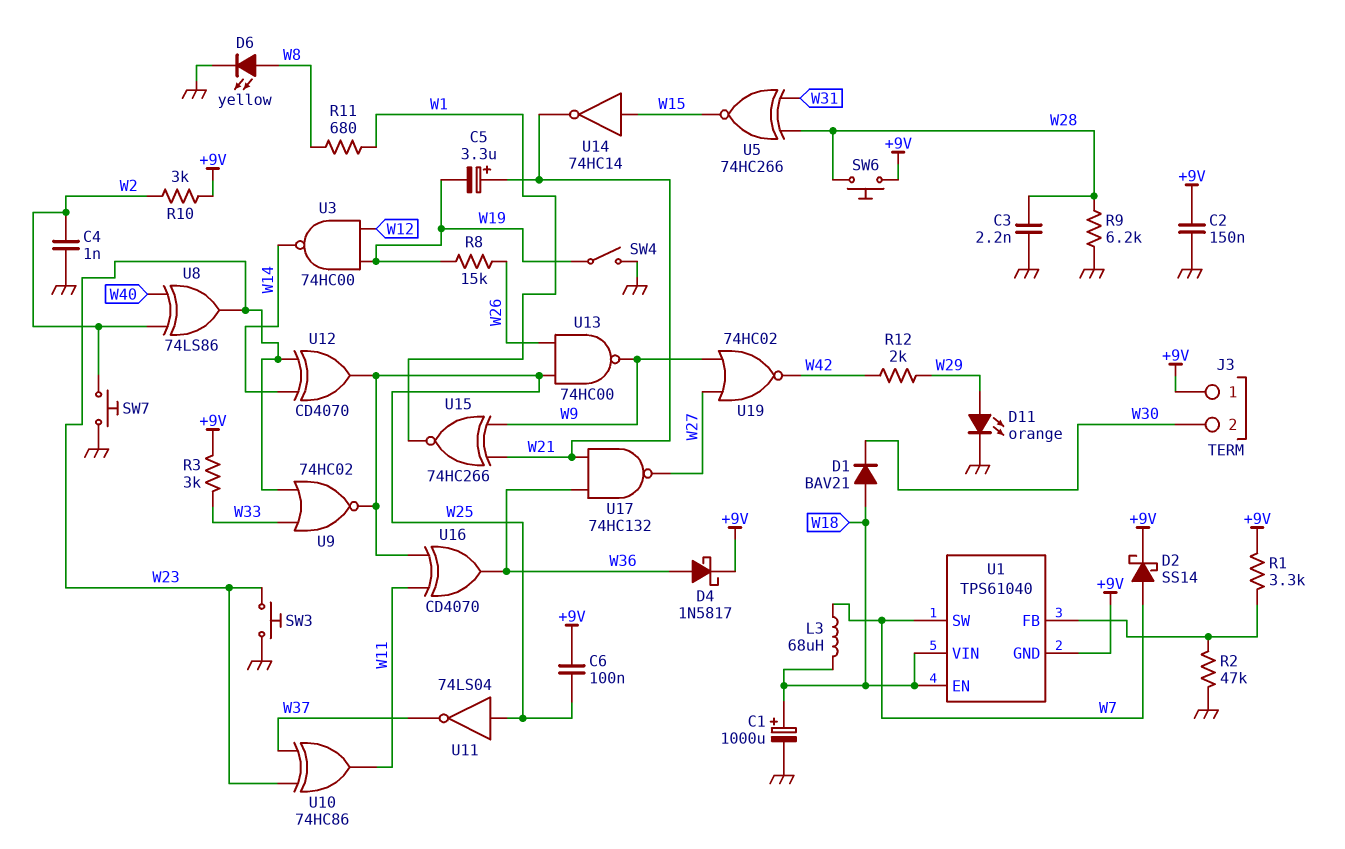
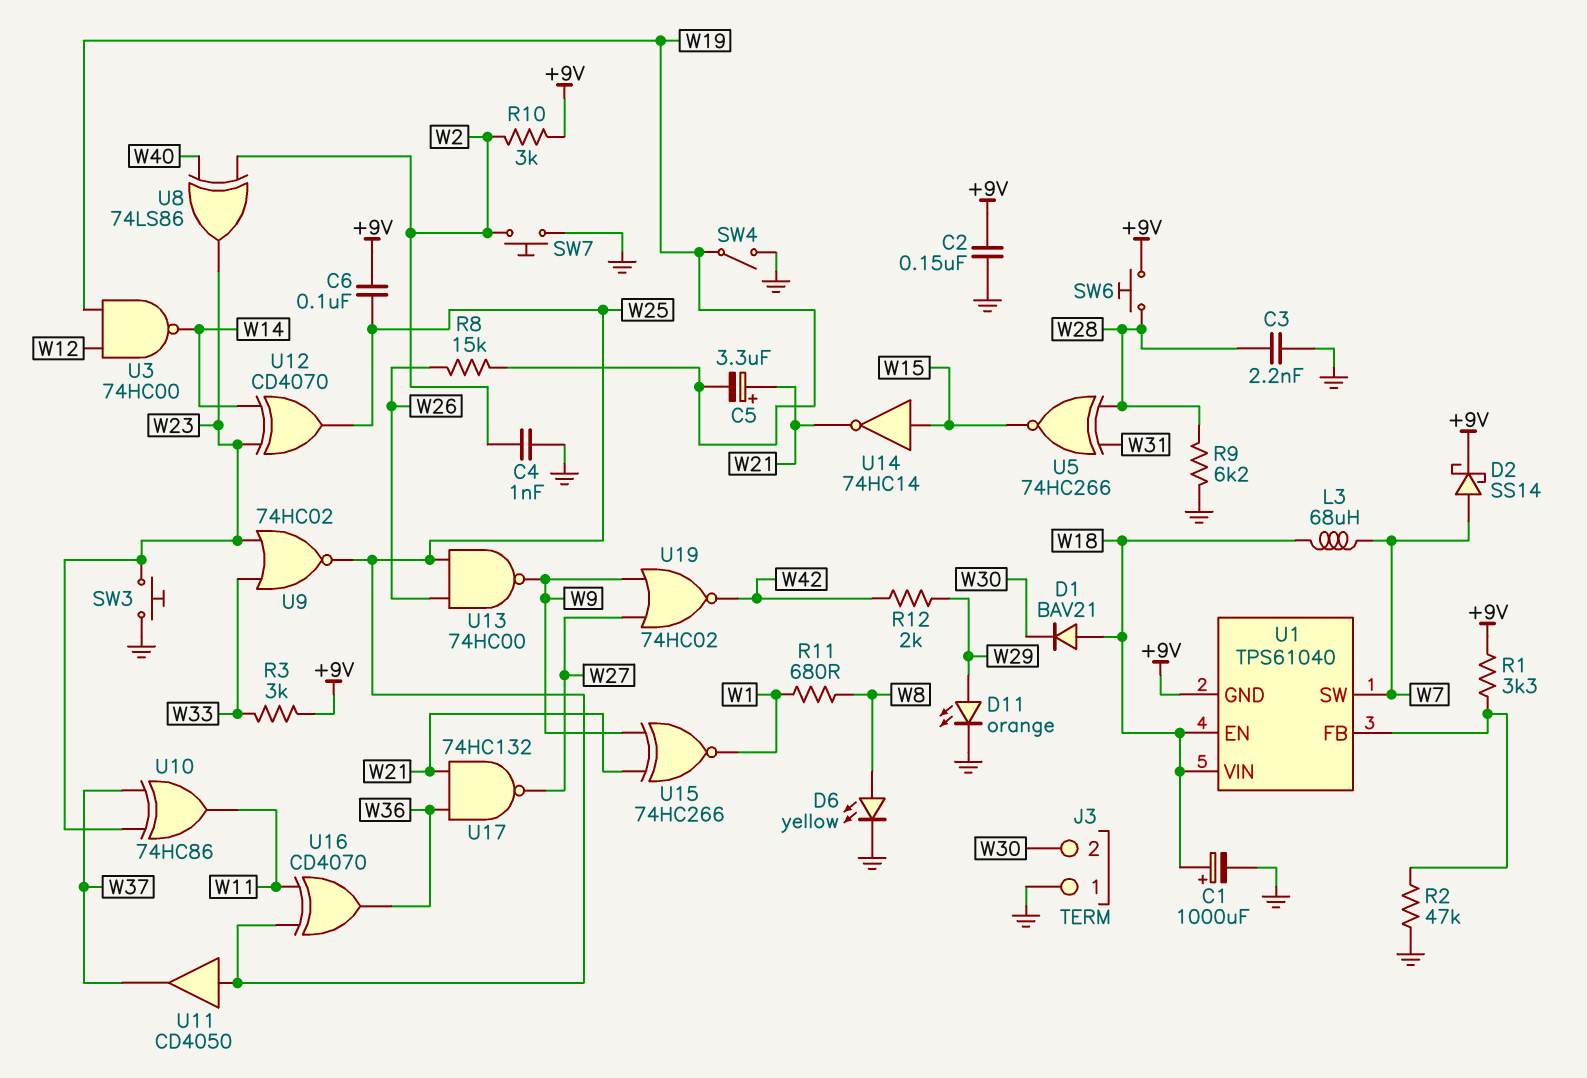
D4: schottky 1N5817 (A W36, K +9V) -> none
J3 pin 1: +9V -> GND
U11: NOT 74LS04 (in W25, out W37) -> buffer CD4050 (in W25, out W37)

